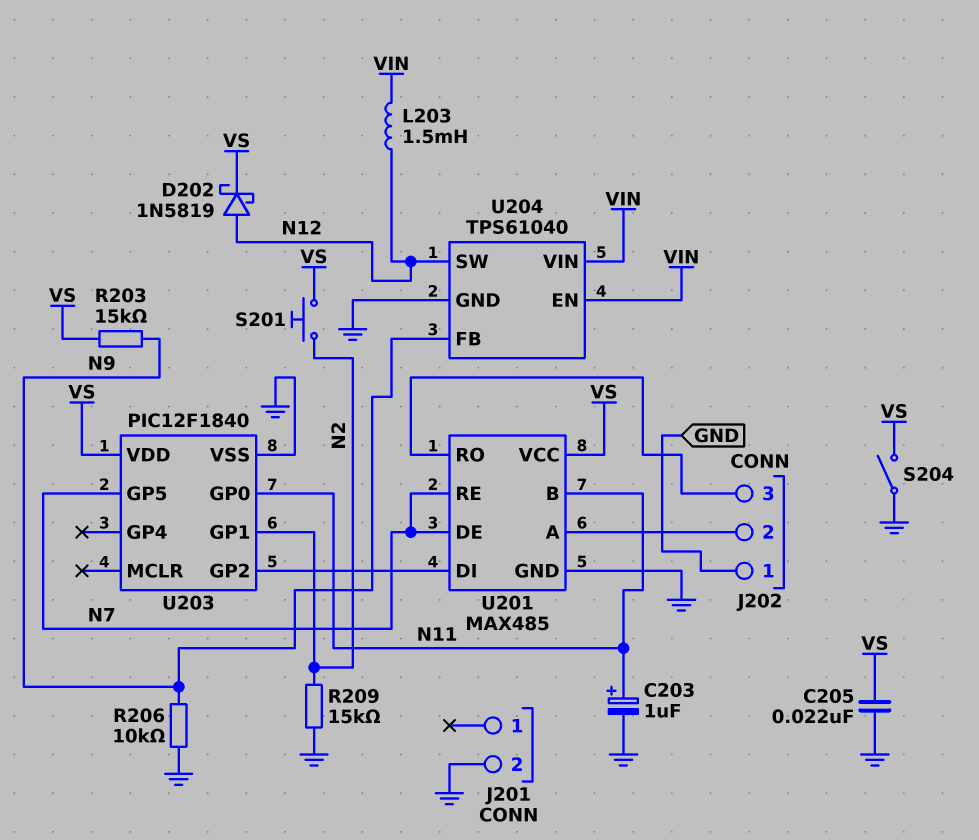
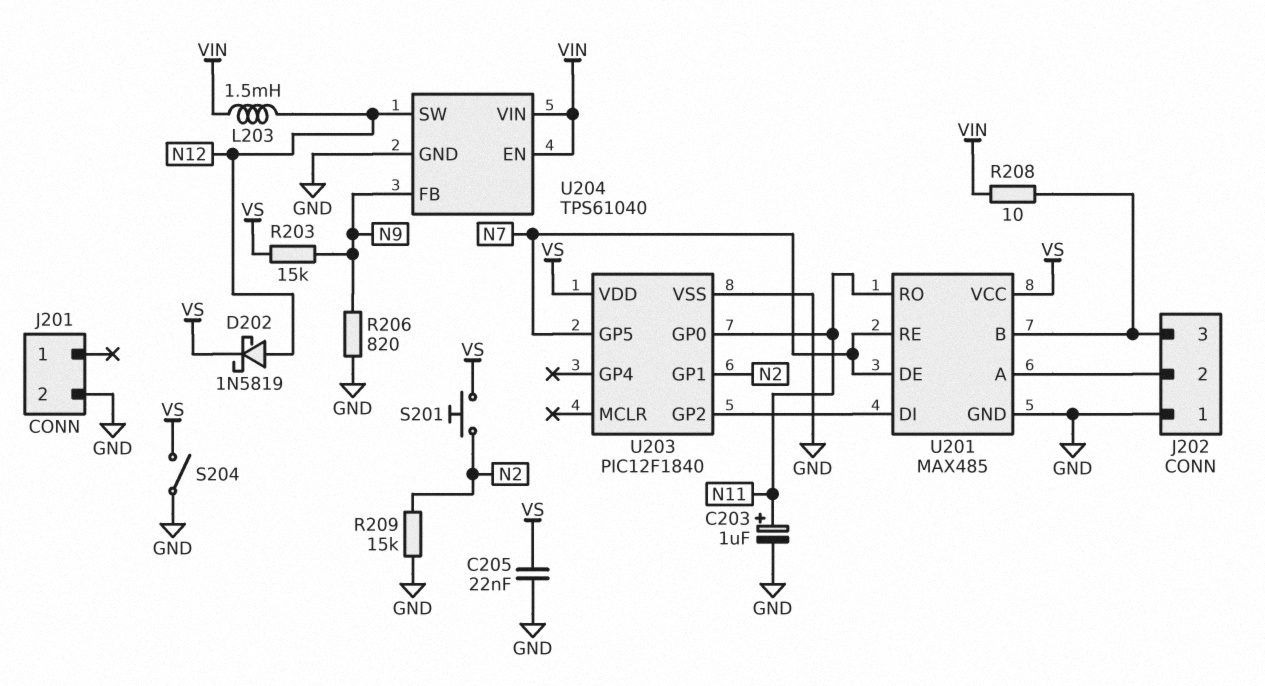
R206: 10k (GND, N9) -> 820 (GND, N9)
R208: none -> 10 (J202/3, VIN)
U201 pin B: N11 -> J202/3
U201 pin RO: J202/3 -> N11

